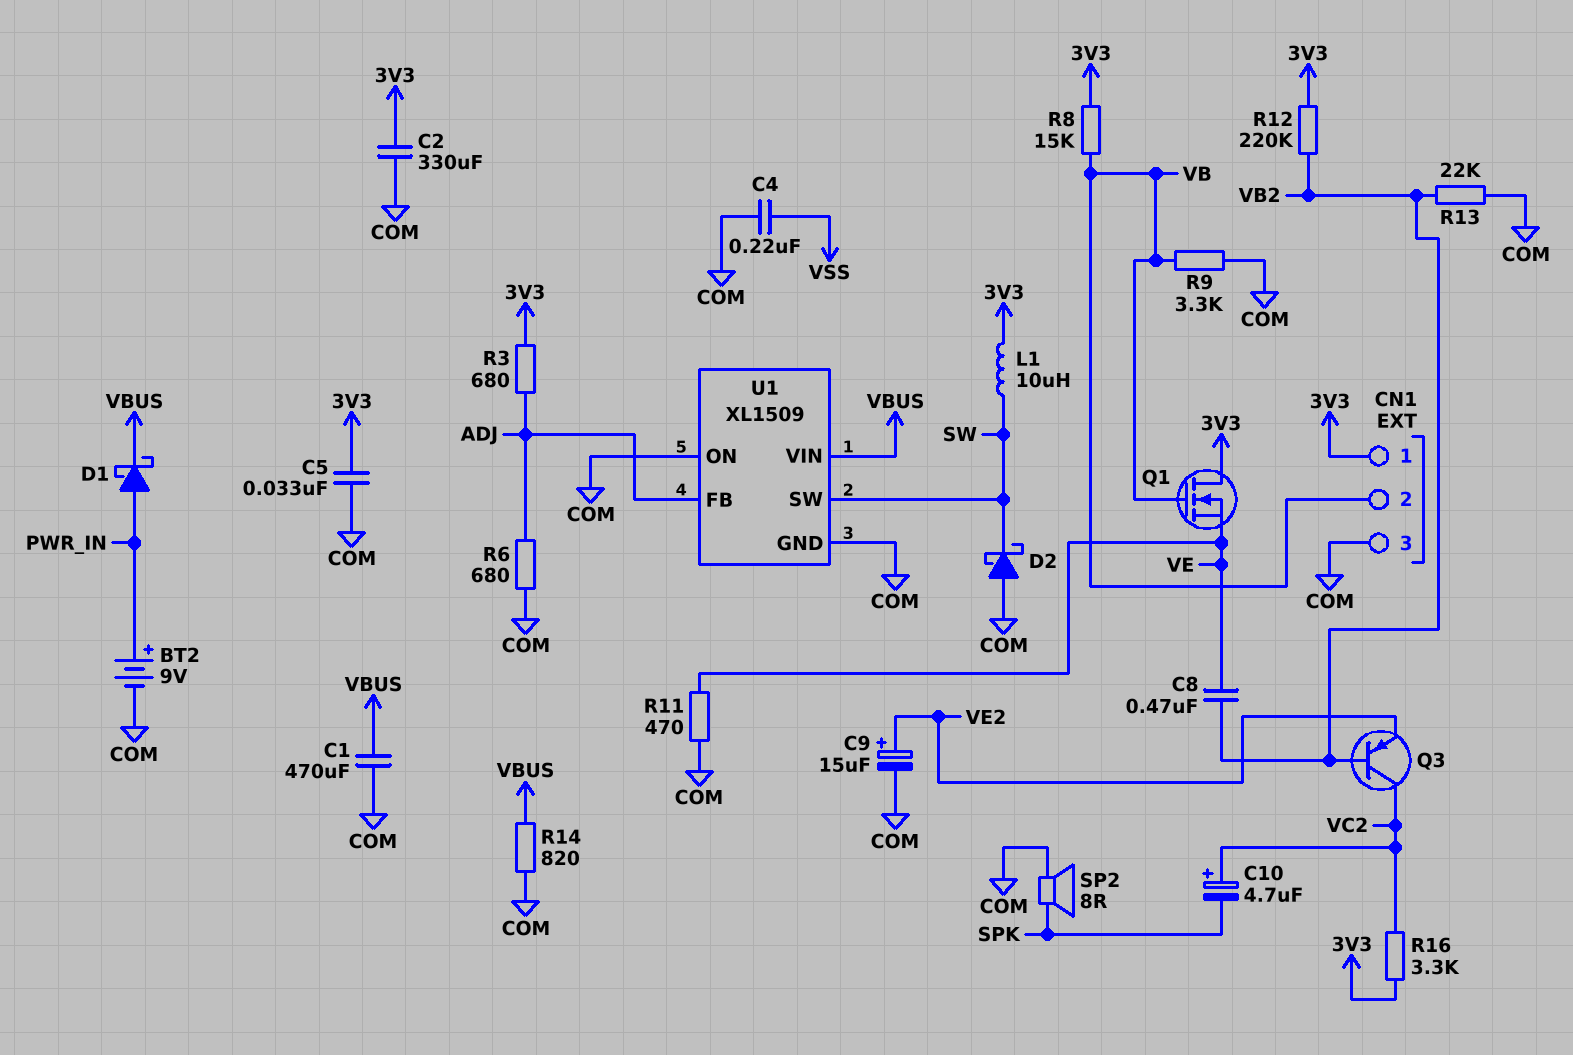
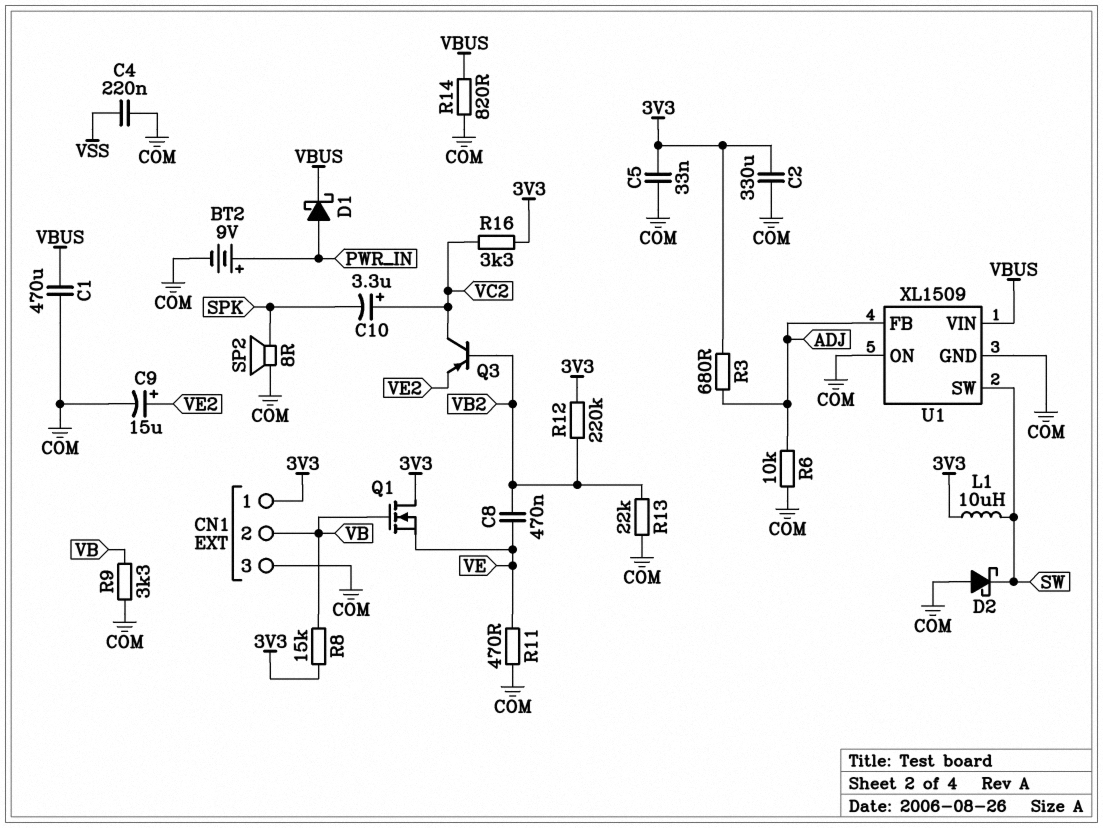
C10: 4.7uF (plus VC2, minus SPK) -> 3.3uF (plus VC2, minus SPK)
R6: 680 (ADJ, COM) -> 10k (ADJ, COM)

